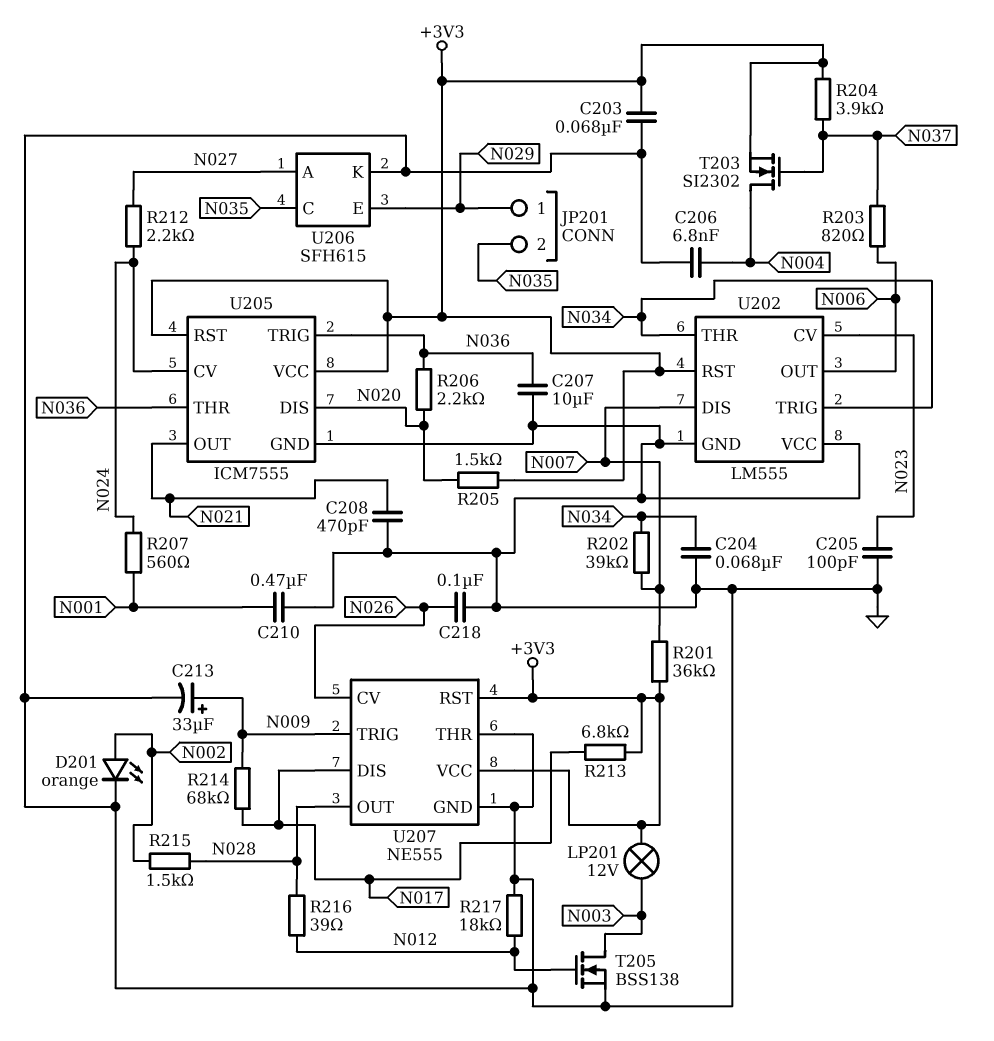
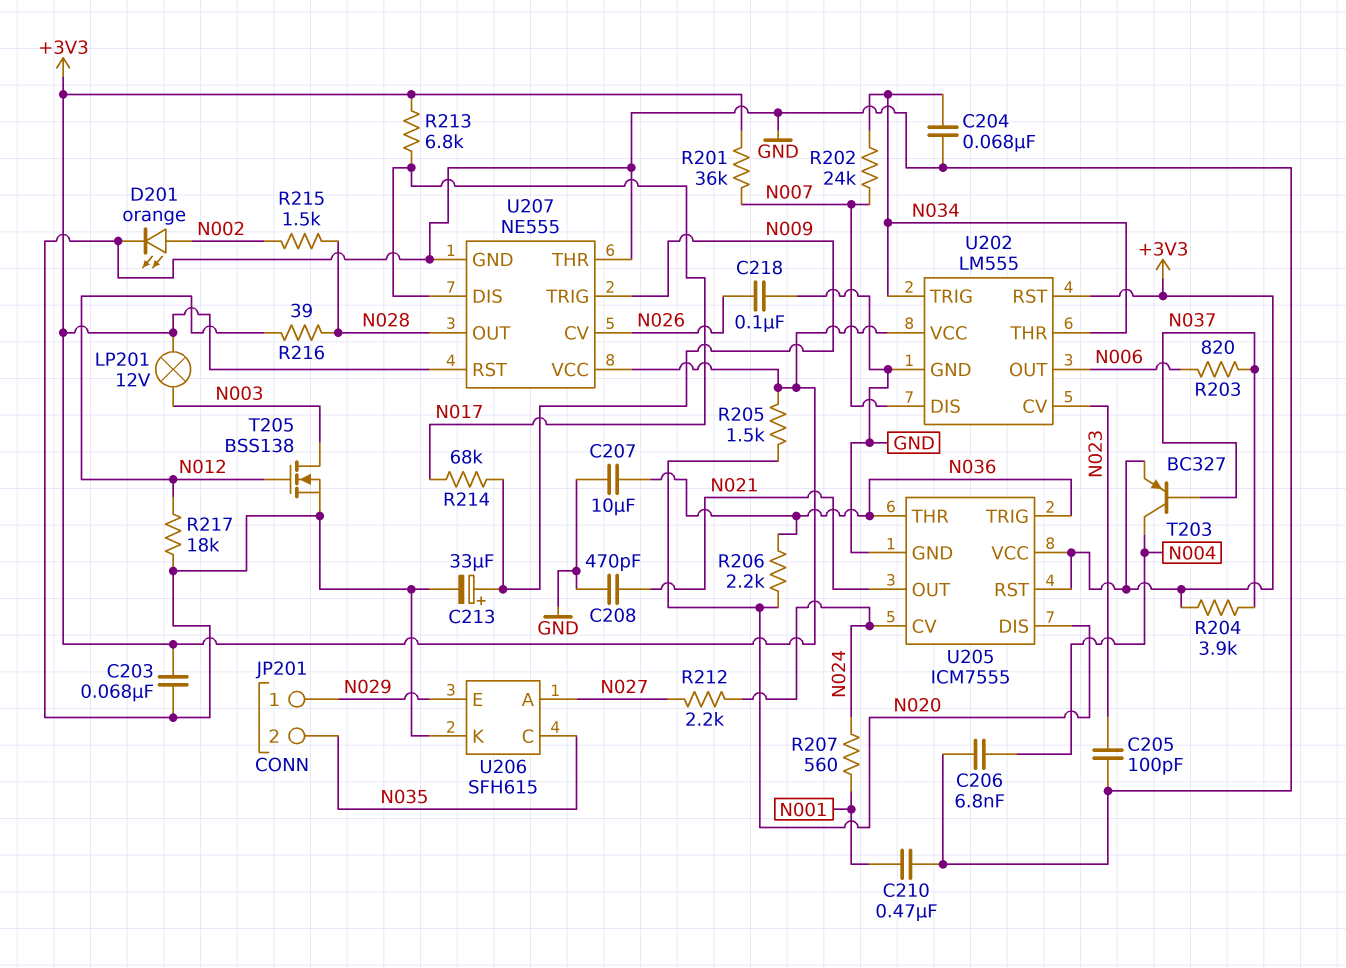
R202: 39k (N007, N034) -> 24k (N007, N034)
T203: NMOS SI2302 (G N037, D N004, S +3V3) -> PNP BC327 (B N037, C N004, E +3V3)
U202 pin VCC: GND -> +3V3

